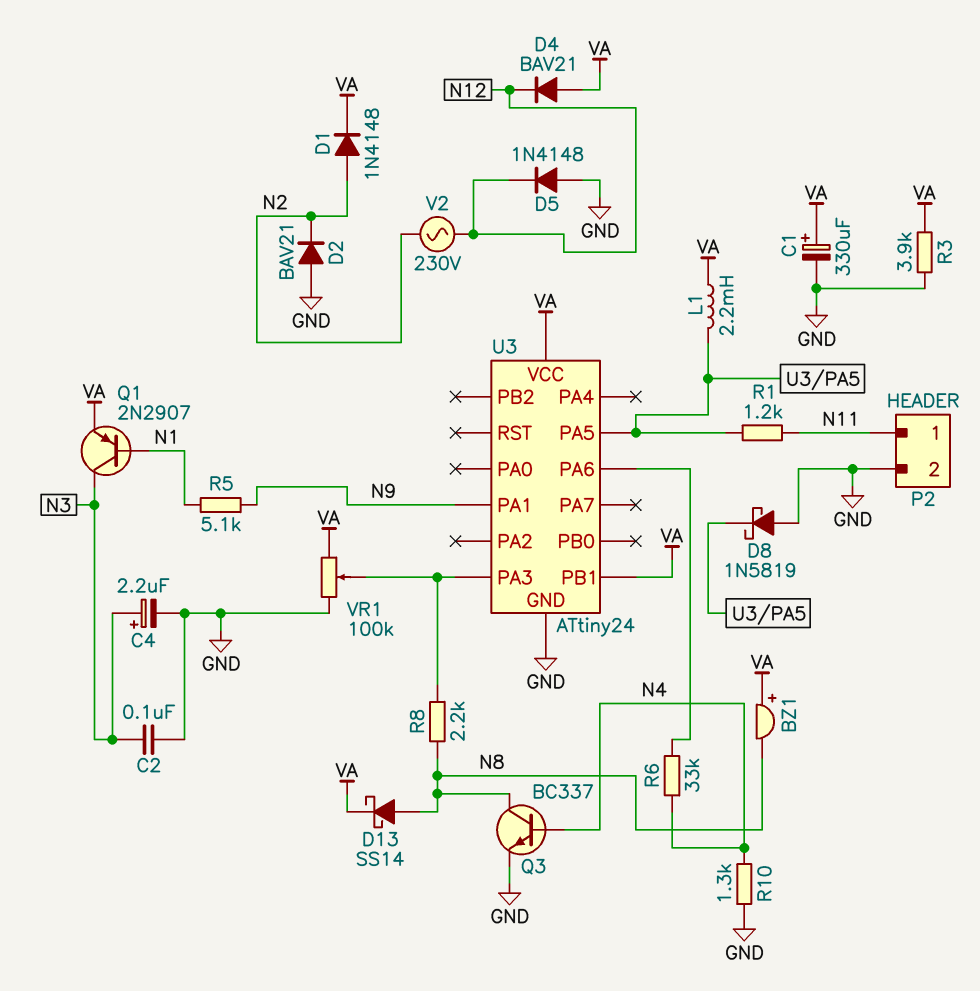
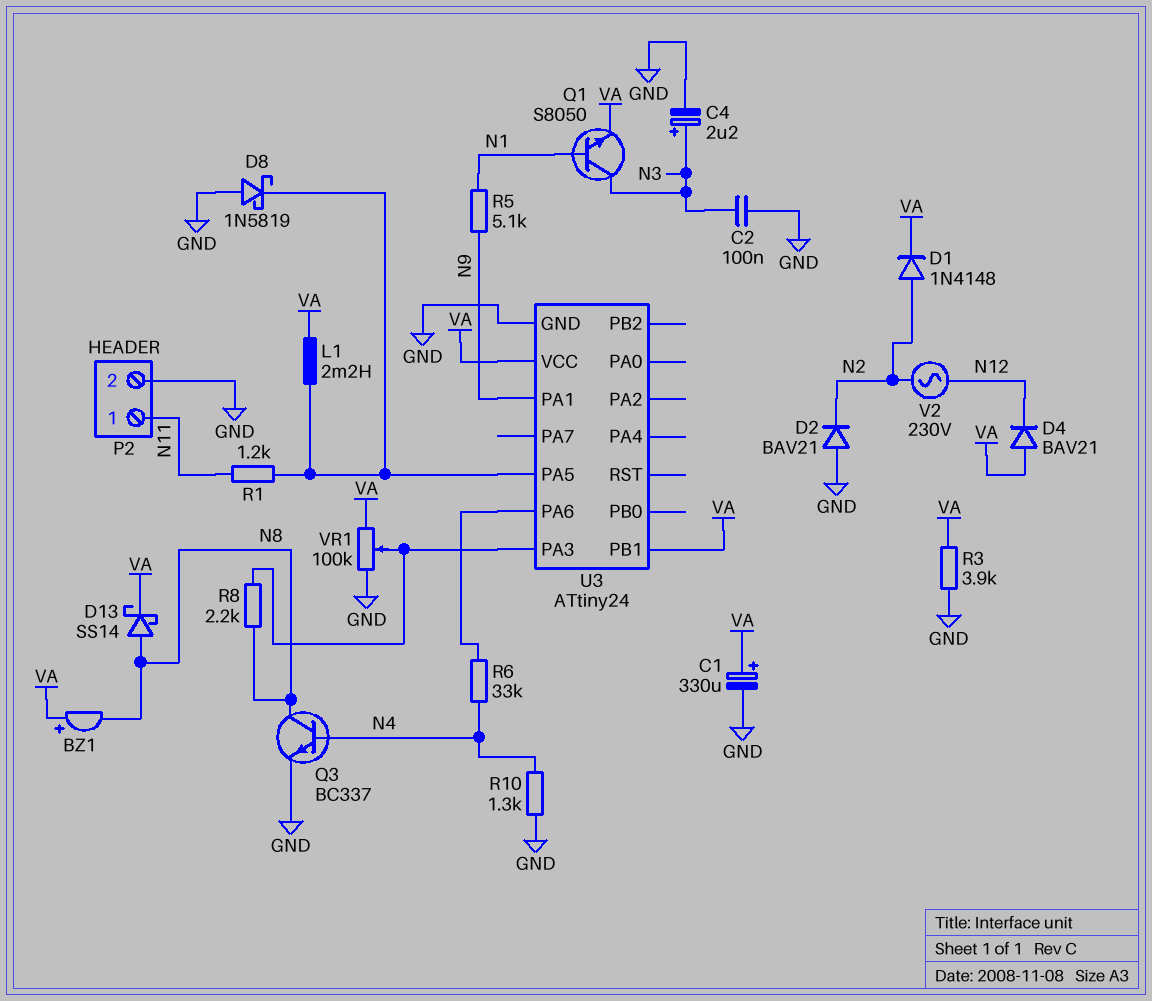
D5: diode 1N4148 (A GND, K N12) -> none
Q1: PNP 2N2907 (B N1, C N3, E VA) -> NPN S8050 (B N1, C N3, E VA)

